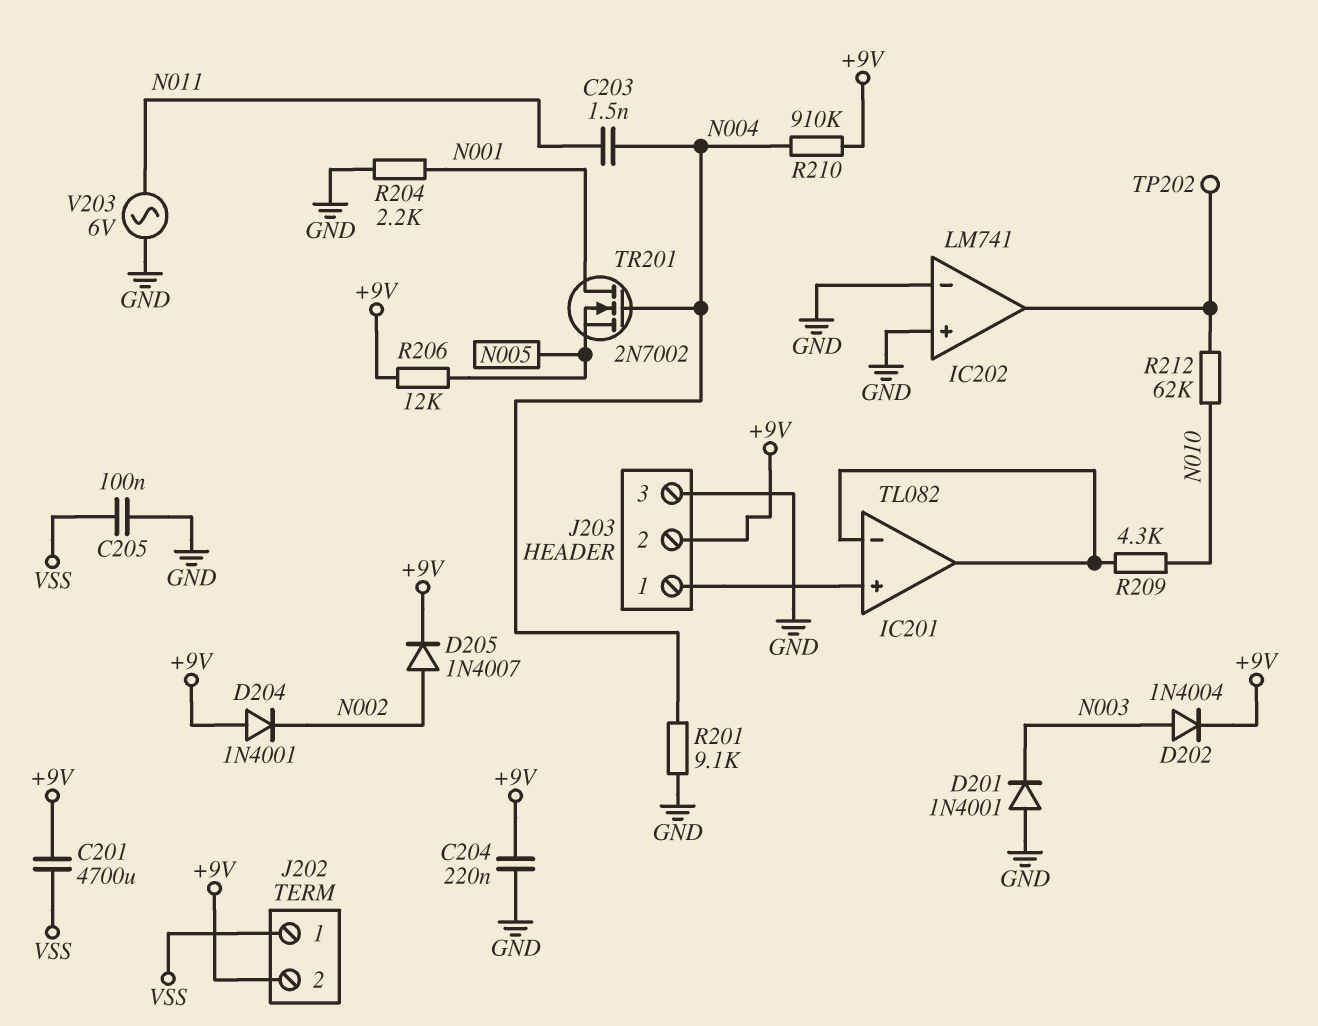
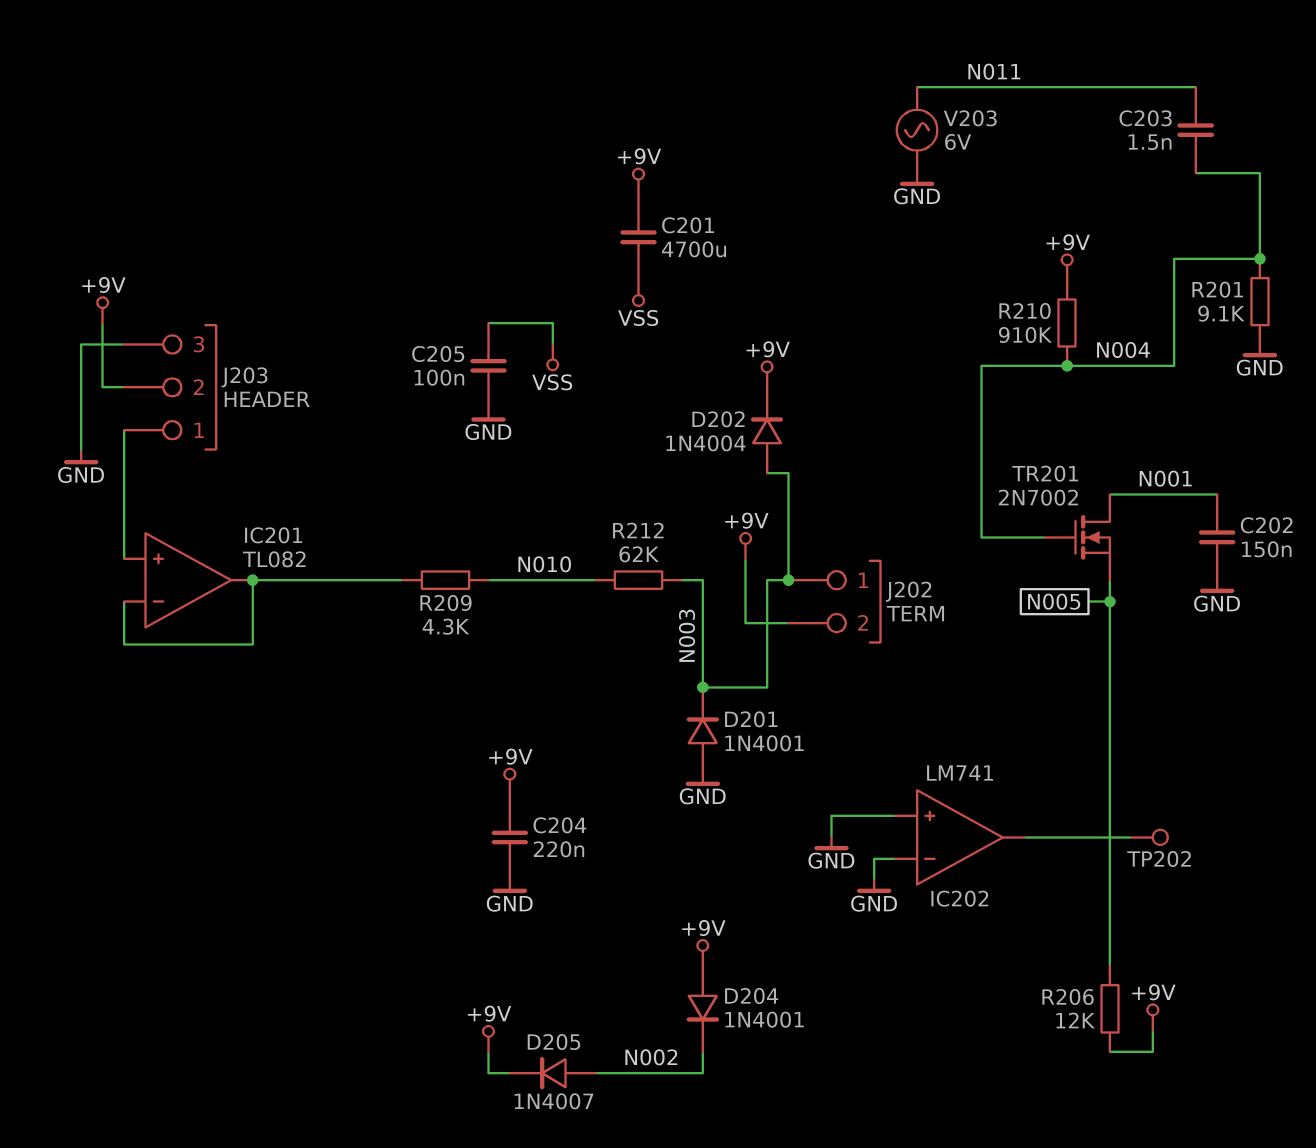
C202: none -> 150nF (GND, N001)
J202 pin 1: VSS -> N003
R204: 2.2k (GND, N001) -> none
R212: 62k (IC202/out, N010) -> 62k (N003, N010)

